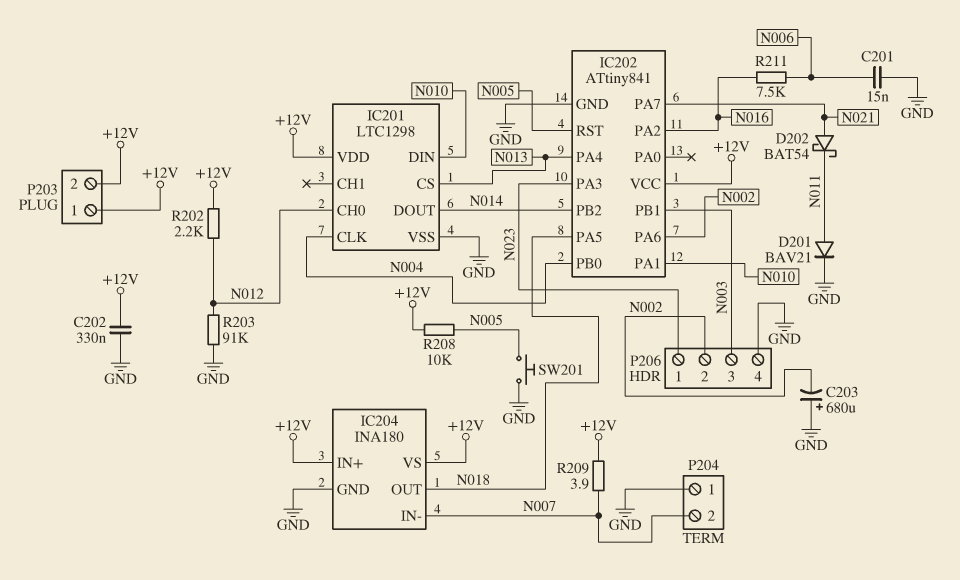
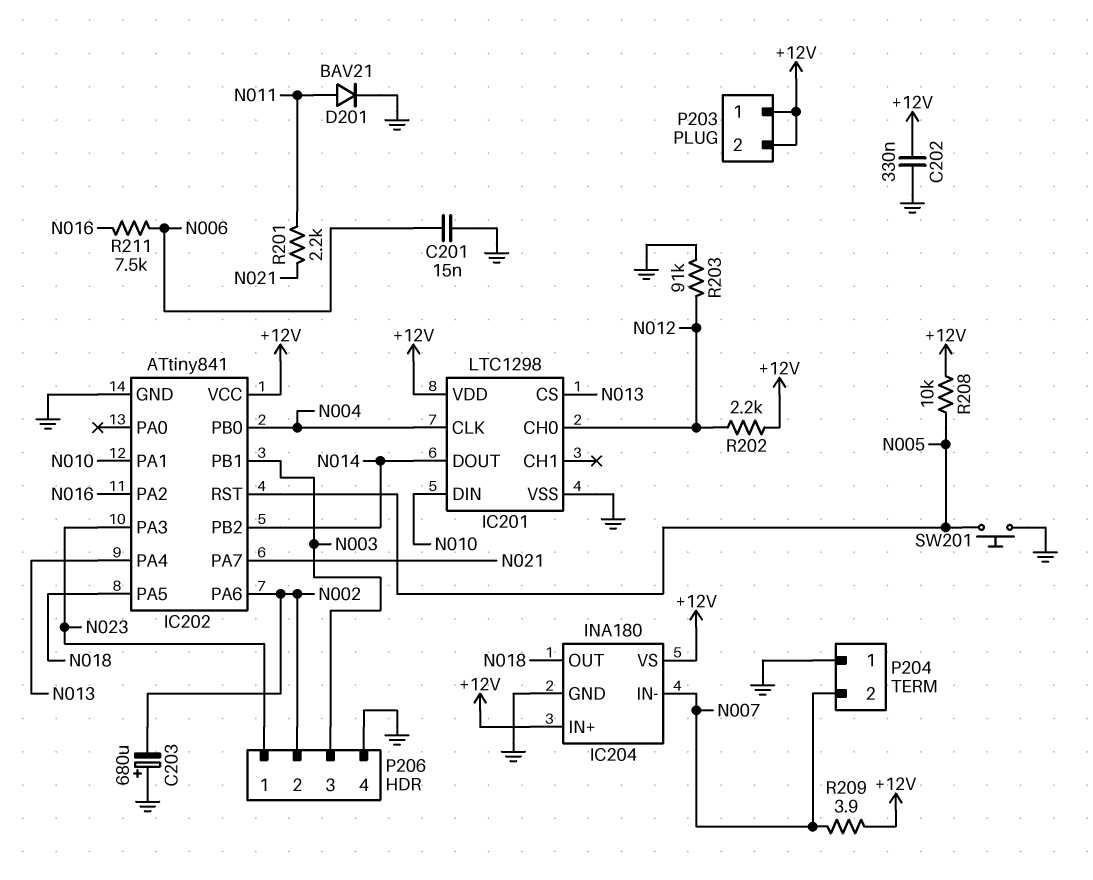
D202: schottky BAT54 (A N021, K N011) -> none
R201: none -> 2.2k (N011, N021)

